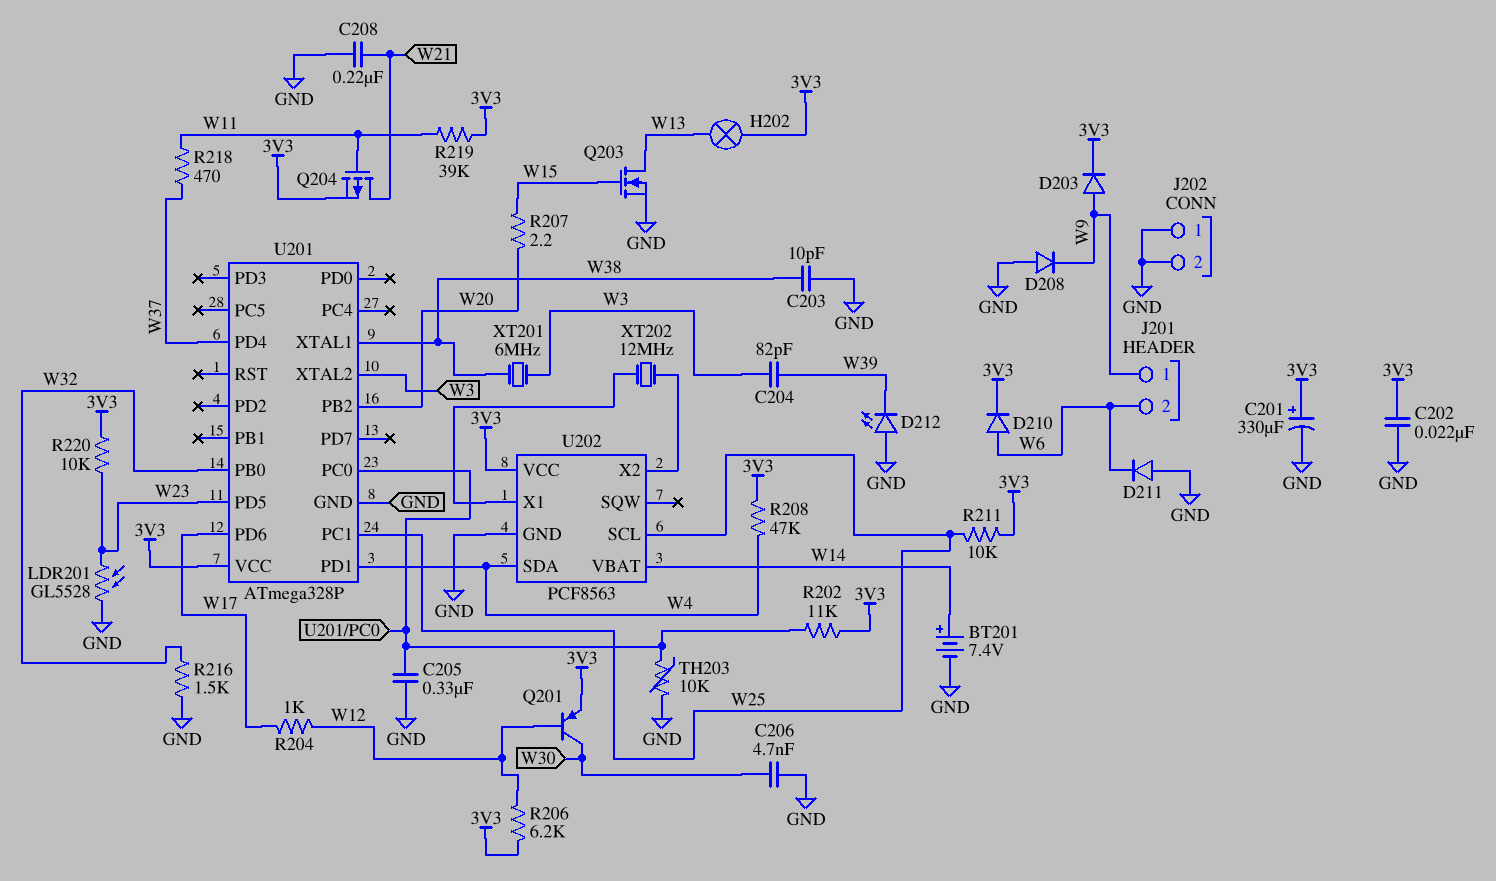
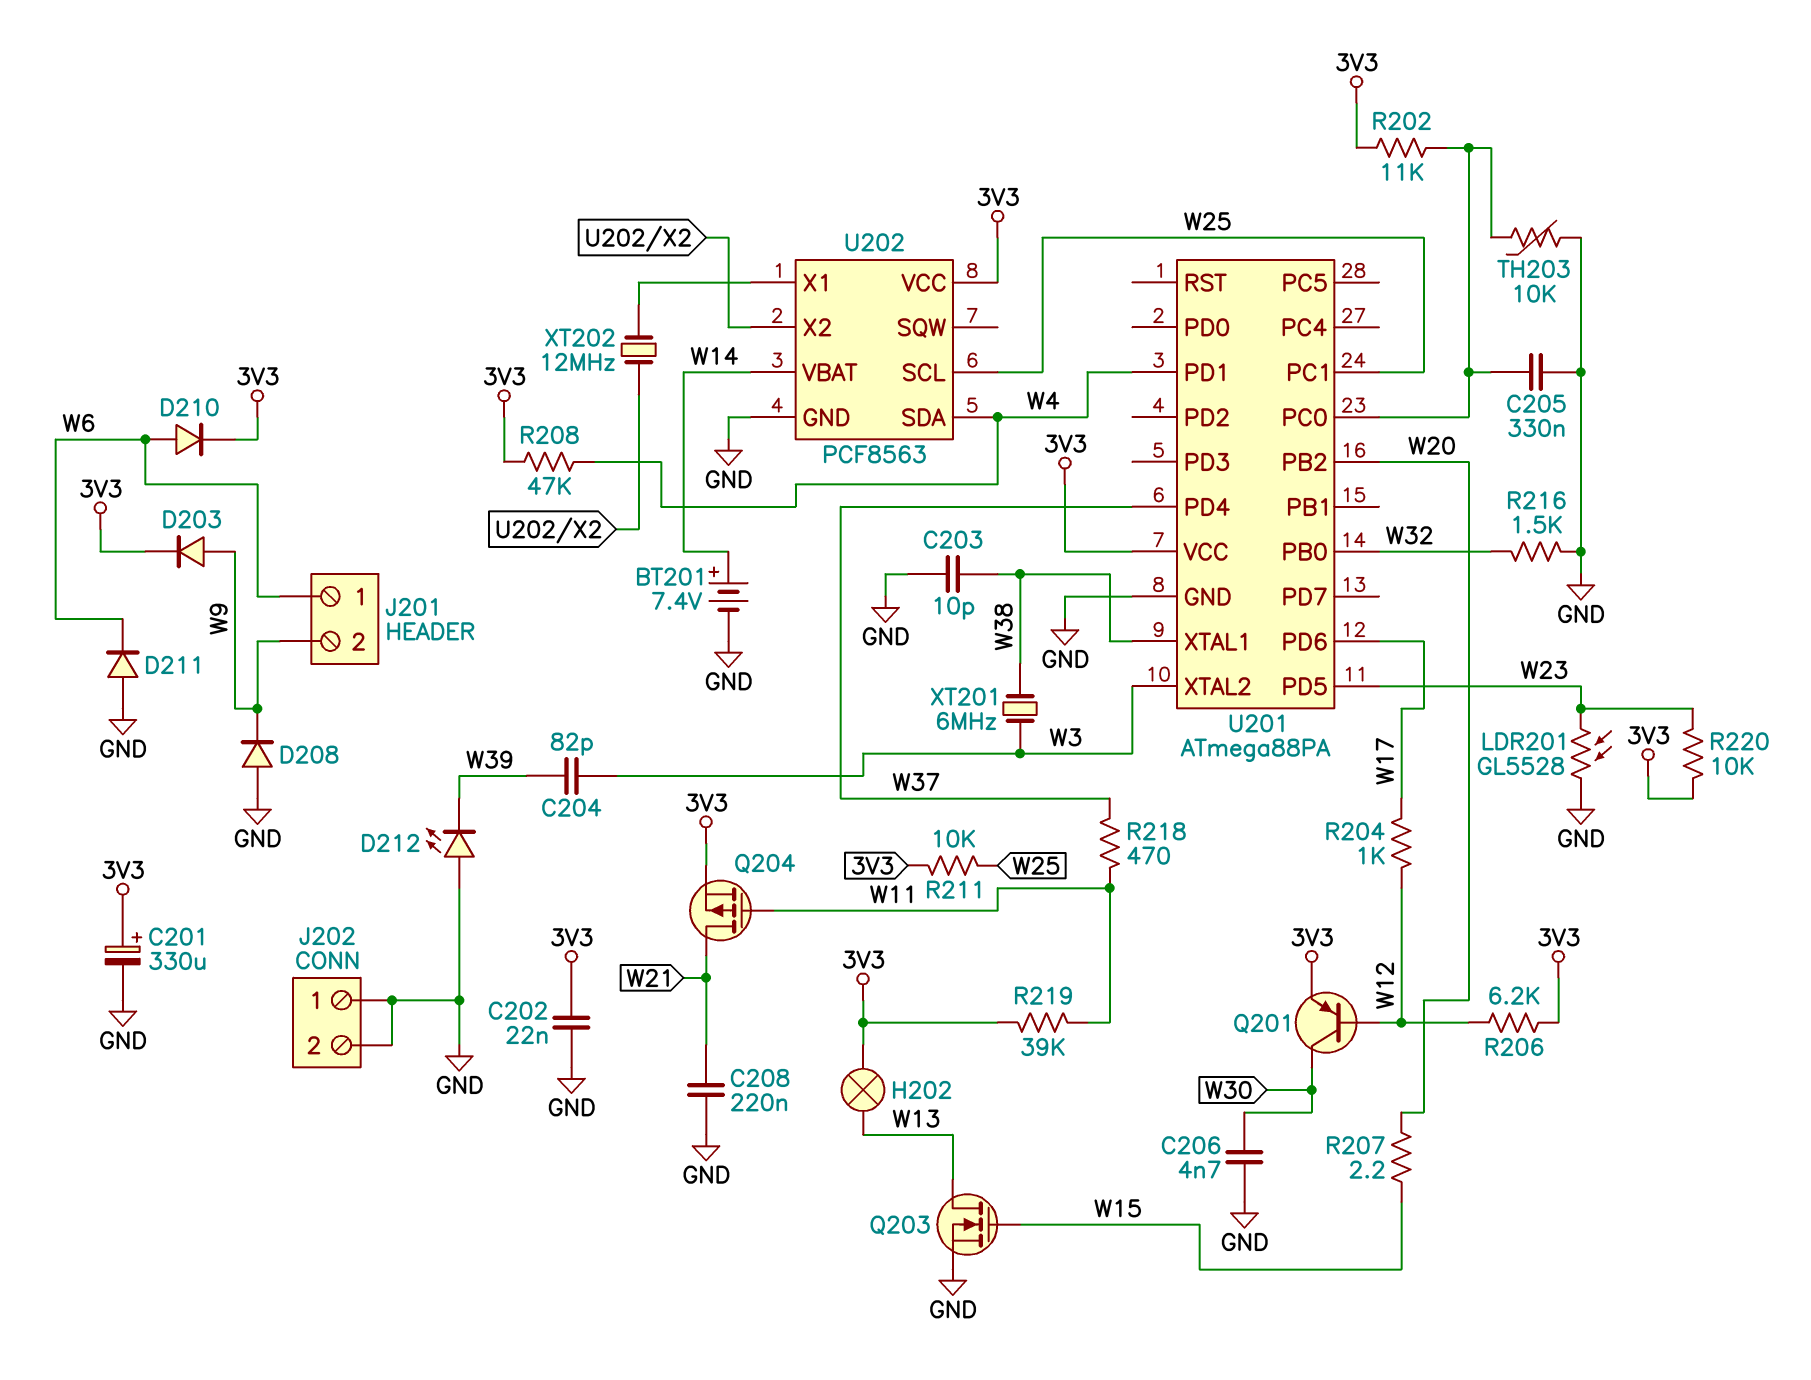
J201 pin 1: W9 -> W6
J201 pin 2: W6 -> W9
U201: ATmega328P -> ATmega88PA

